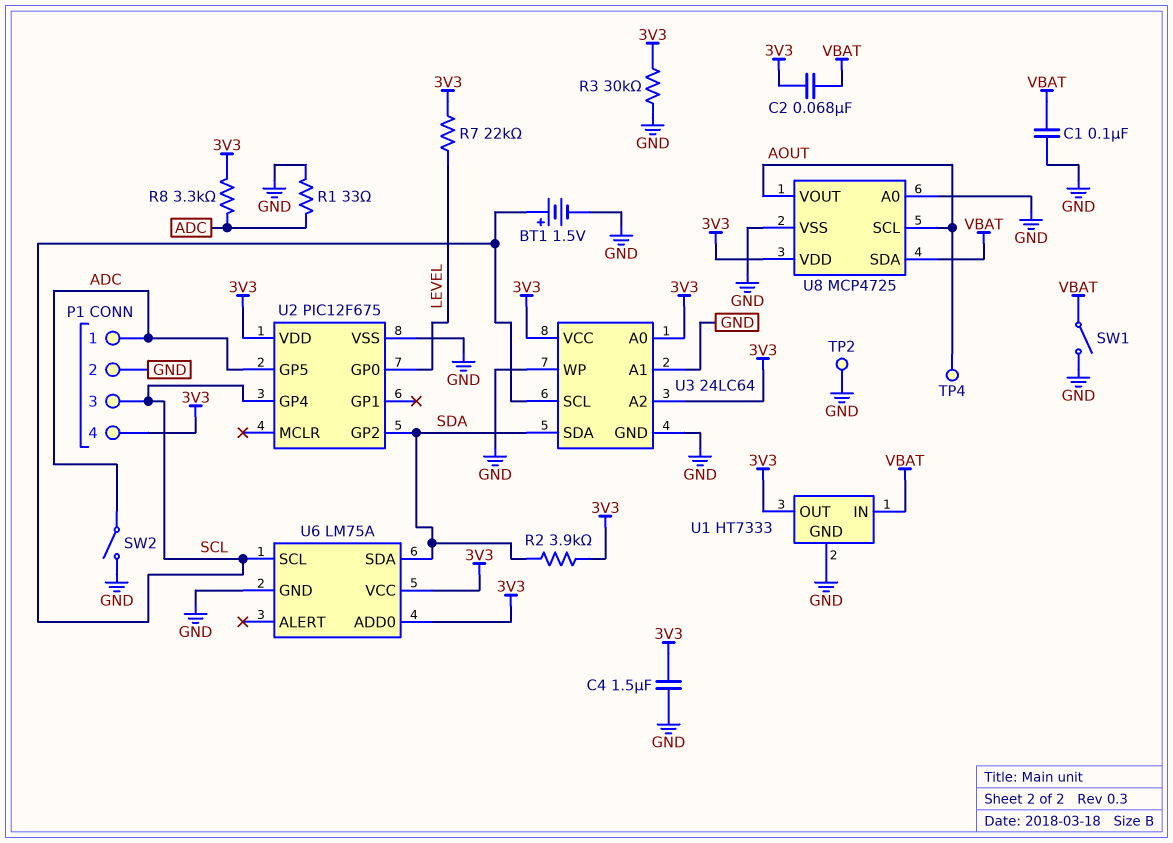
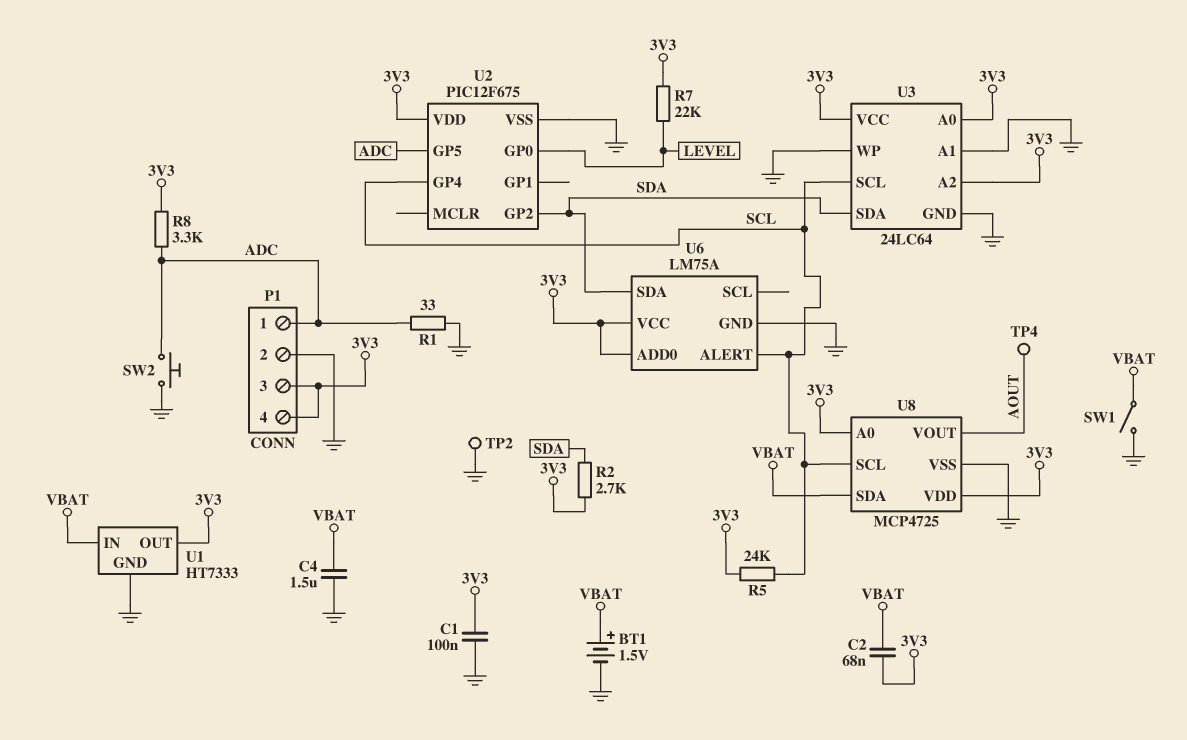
BT1: 1.5V (plus SCL, minus GND) -> 1.5V (plus VBAT, minus GND)
C1: 100nF (GND, VBAT) -> 100nF (3V3, GND)
C4: 1.5uF (3V3, GND) -> 1.5uF (GND, VBAT)
P1 pin 3: SCL -> 3V3
R2: 3.9k (3V3, SDA) -> 2.7k (3V3, SDA)
R3: 30k (3V3, GND) -> none
R5: none -> 24k (3V3, SCL)
SW2: switch (ADC, GND) -> button (ADC, GND)
U6 pin ALERT: none -> SCL
U6 pin SCL: SCL -> none
U8 pin A0: GND -> 3V3
U8 pin SCL: AOUT -> SCL

